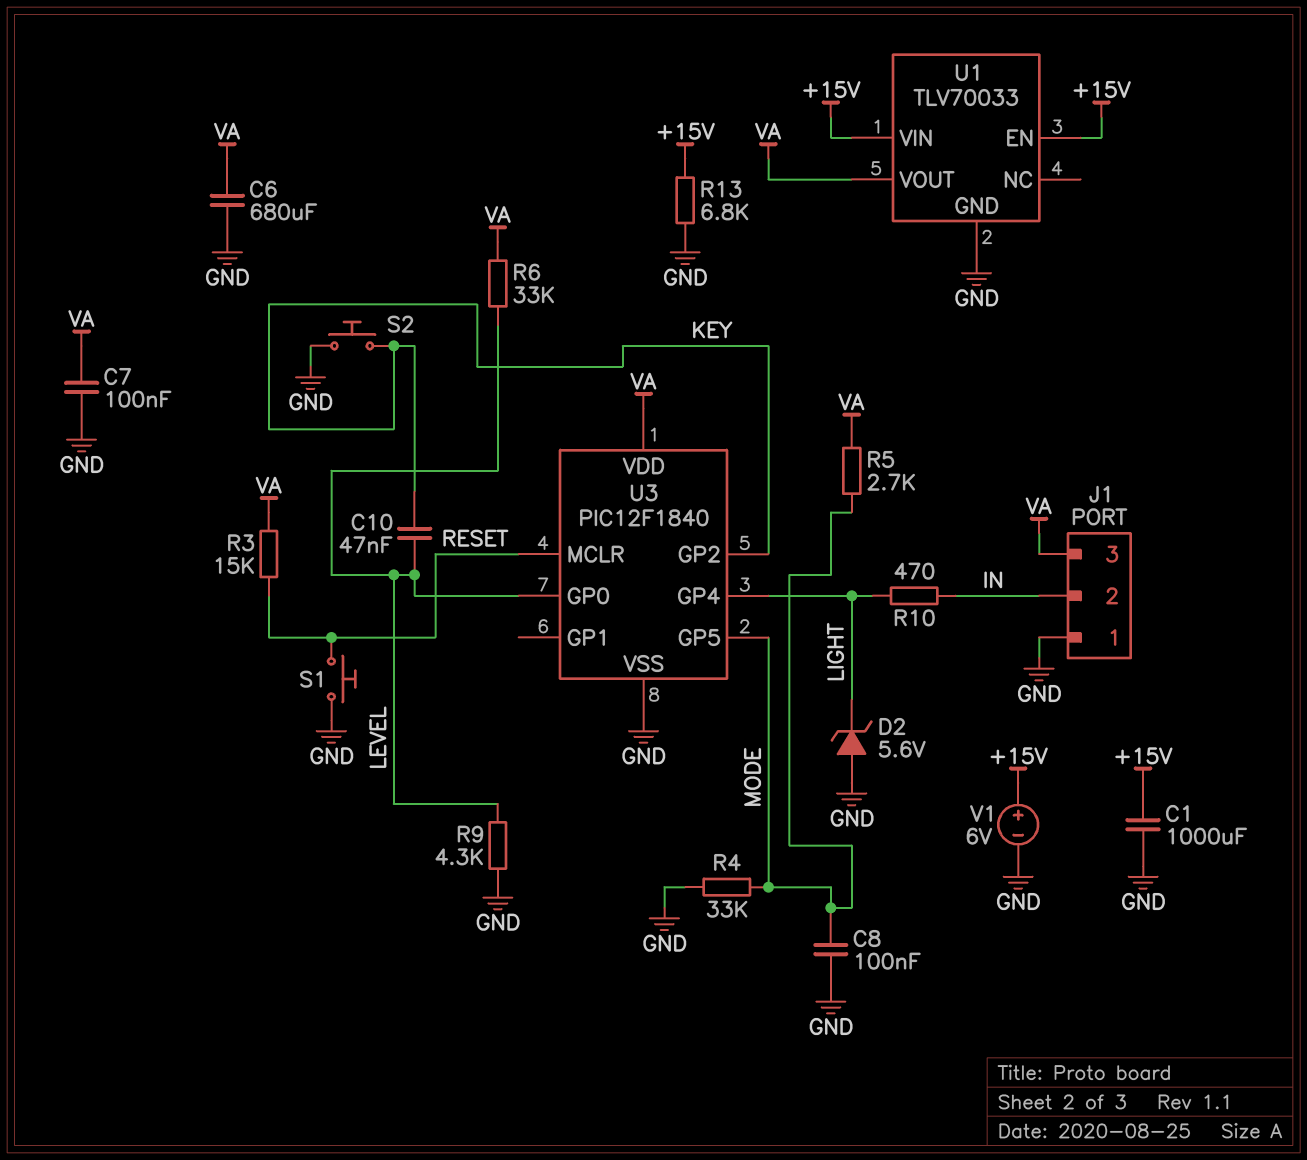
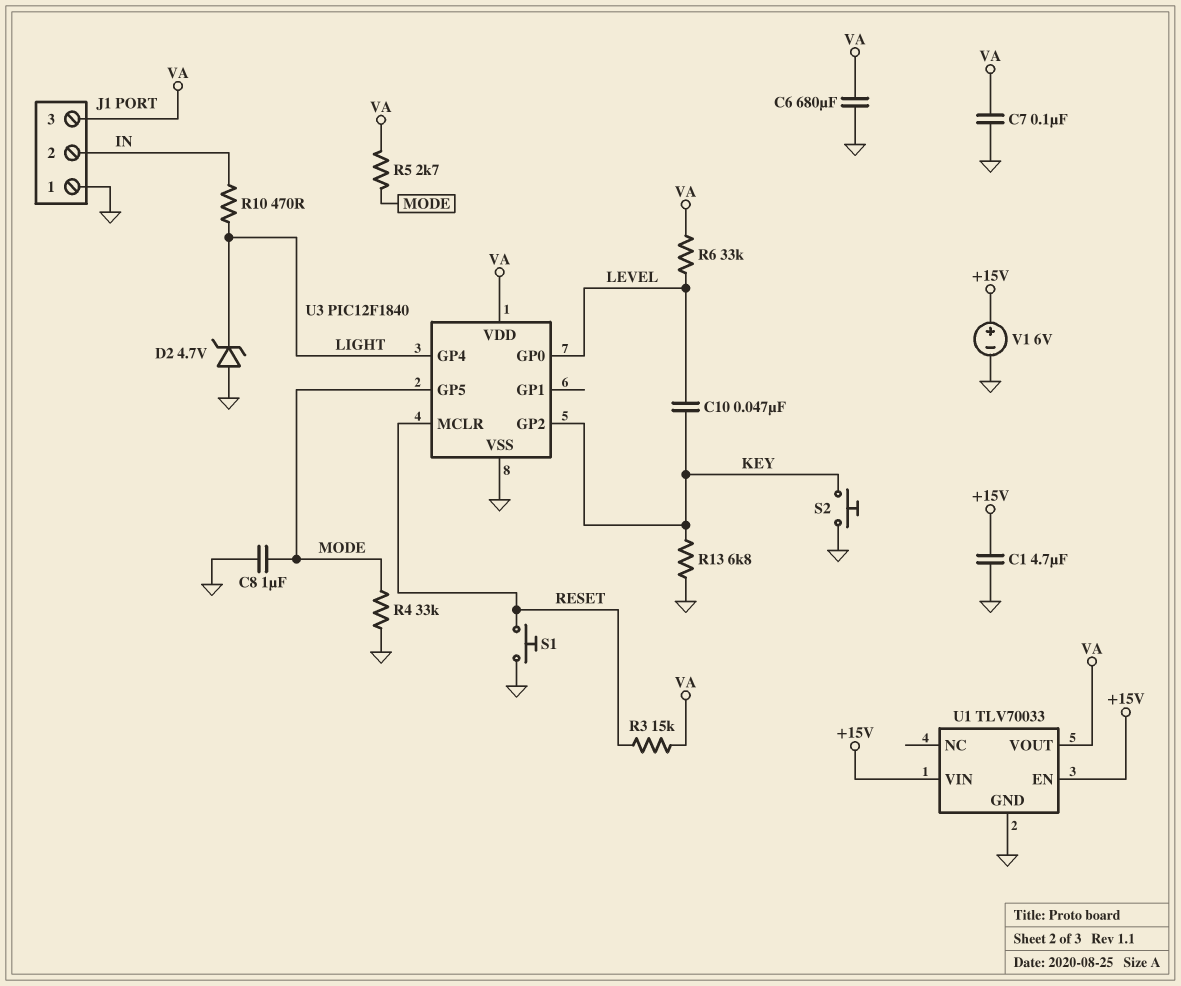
C1: 1000uF (+15V, GND) -> 4.7uF (+15V, GND)
C8: 100nF (GND, MODE) -> 1uF (GND, MODE)
D2: zener 5.6V (A GND, K LIGHT) -> zener 4.7V (A GND, K LIGHT)
R9: 4.3k (GND, LEVEL) -> none
R13: 6.8k (+15V, GND) -> 6.8k (GND, KEY)

